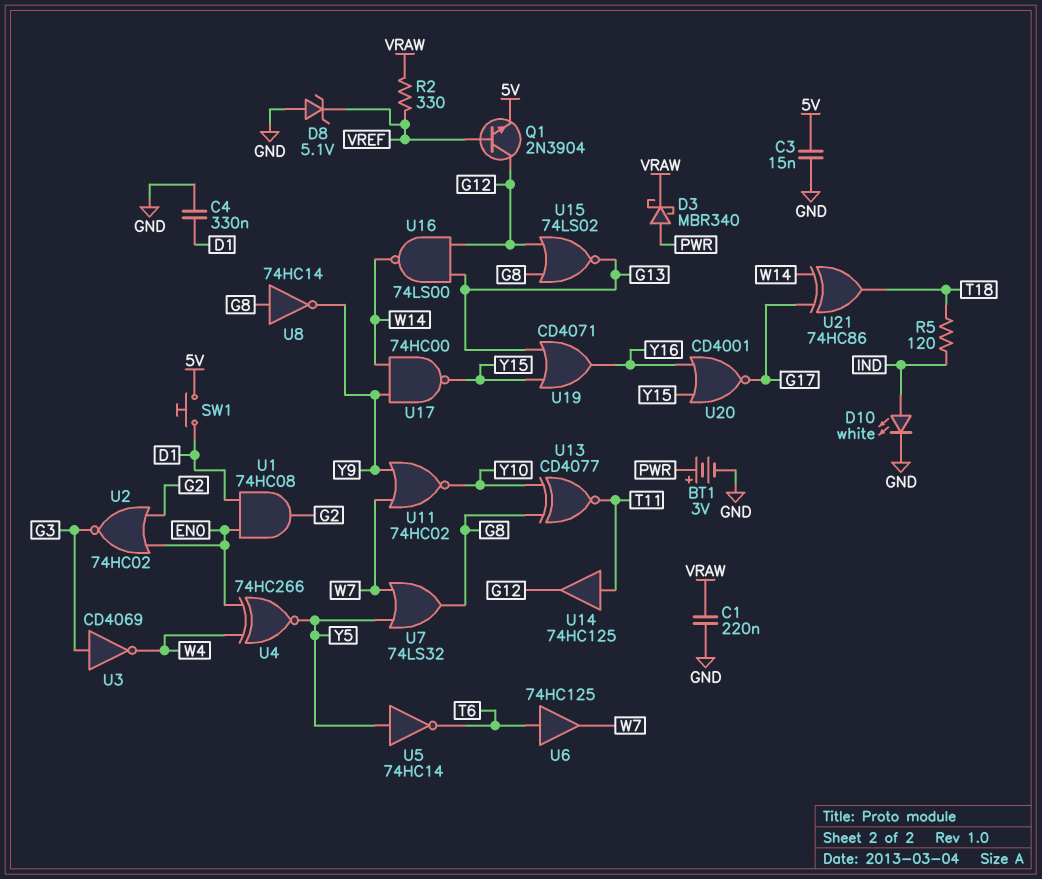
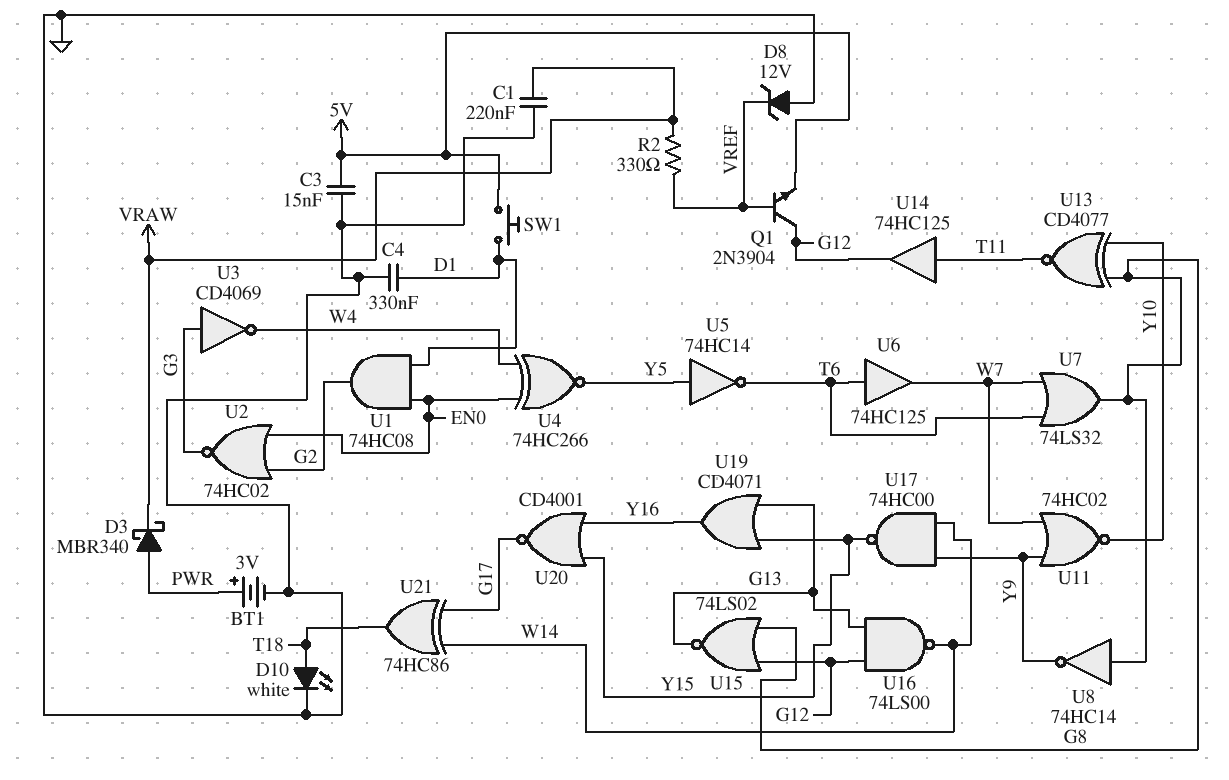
D8: zener 5.1V (A GND, K VREF) -> zener 12V (A GND, K VREF)
D10: LED white (A IND, K GND) -> LED white (A T18, K GND)
R5: 120 (IND, T18) -> none
U7: OR 74LS32 (in W7, in Y5, out G8) -> OR 74LS32 (in T6, in W7, out G8)

